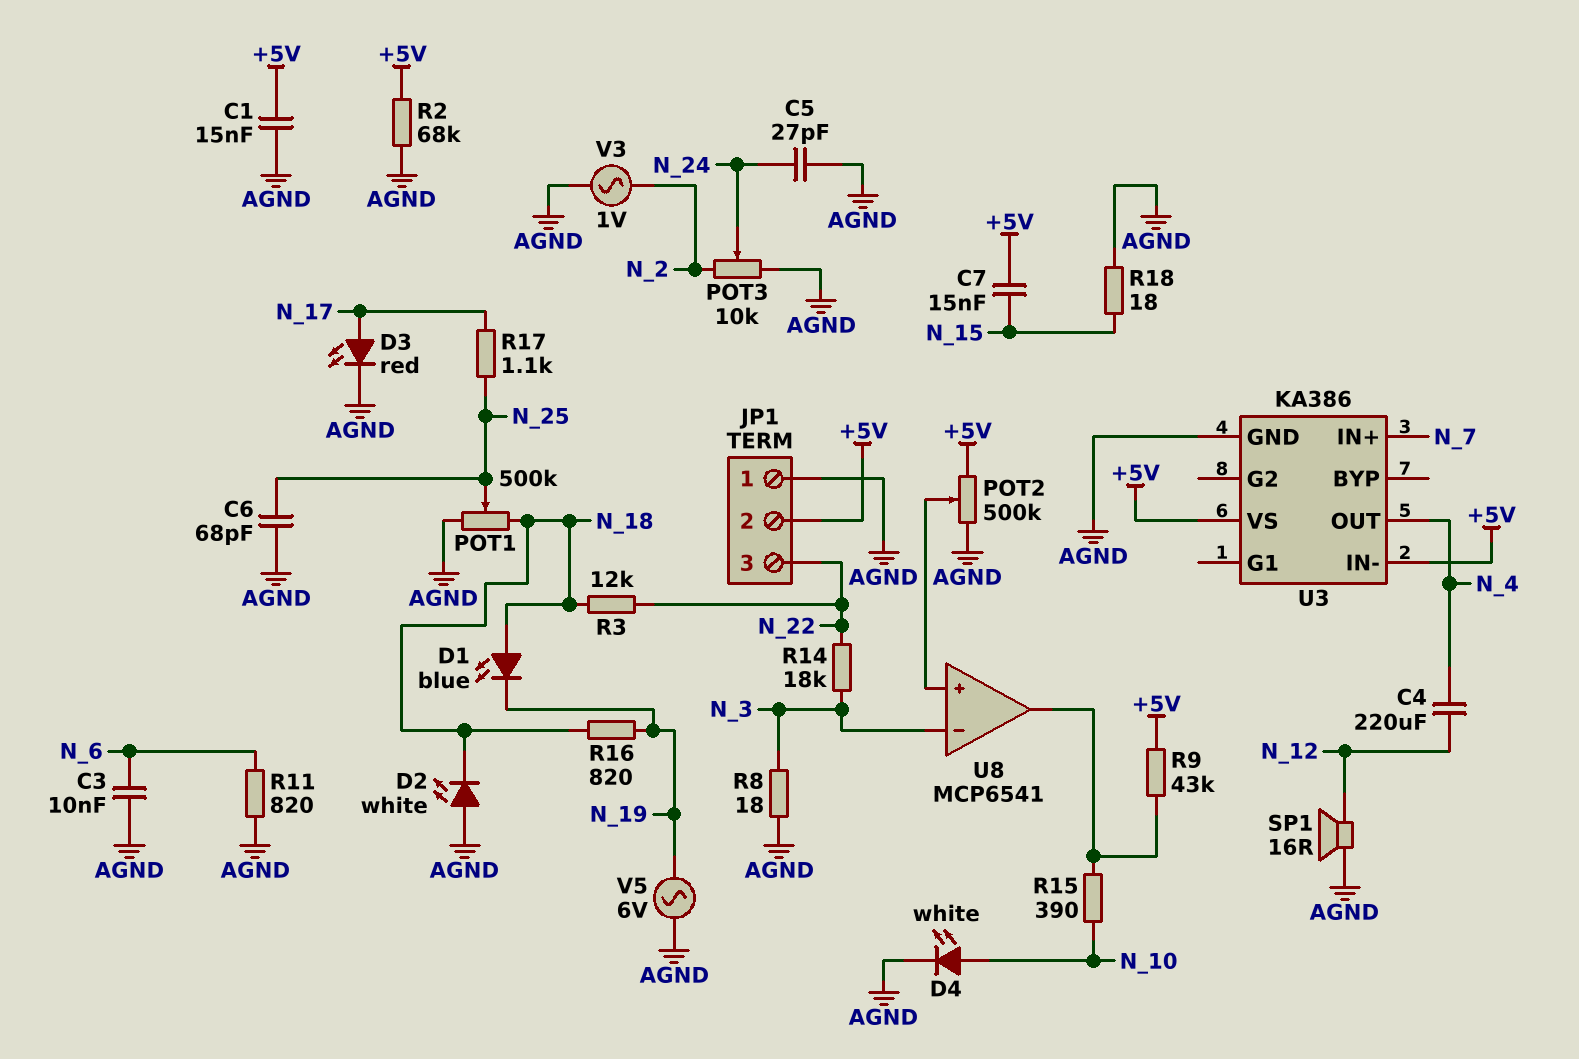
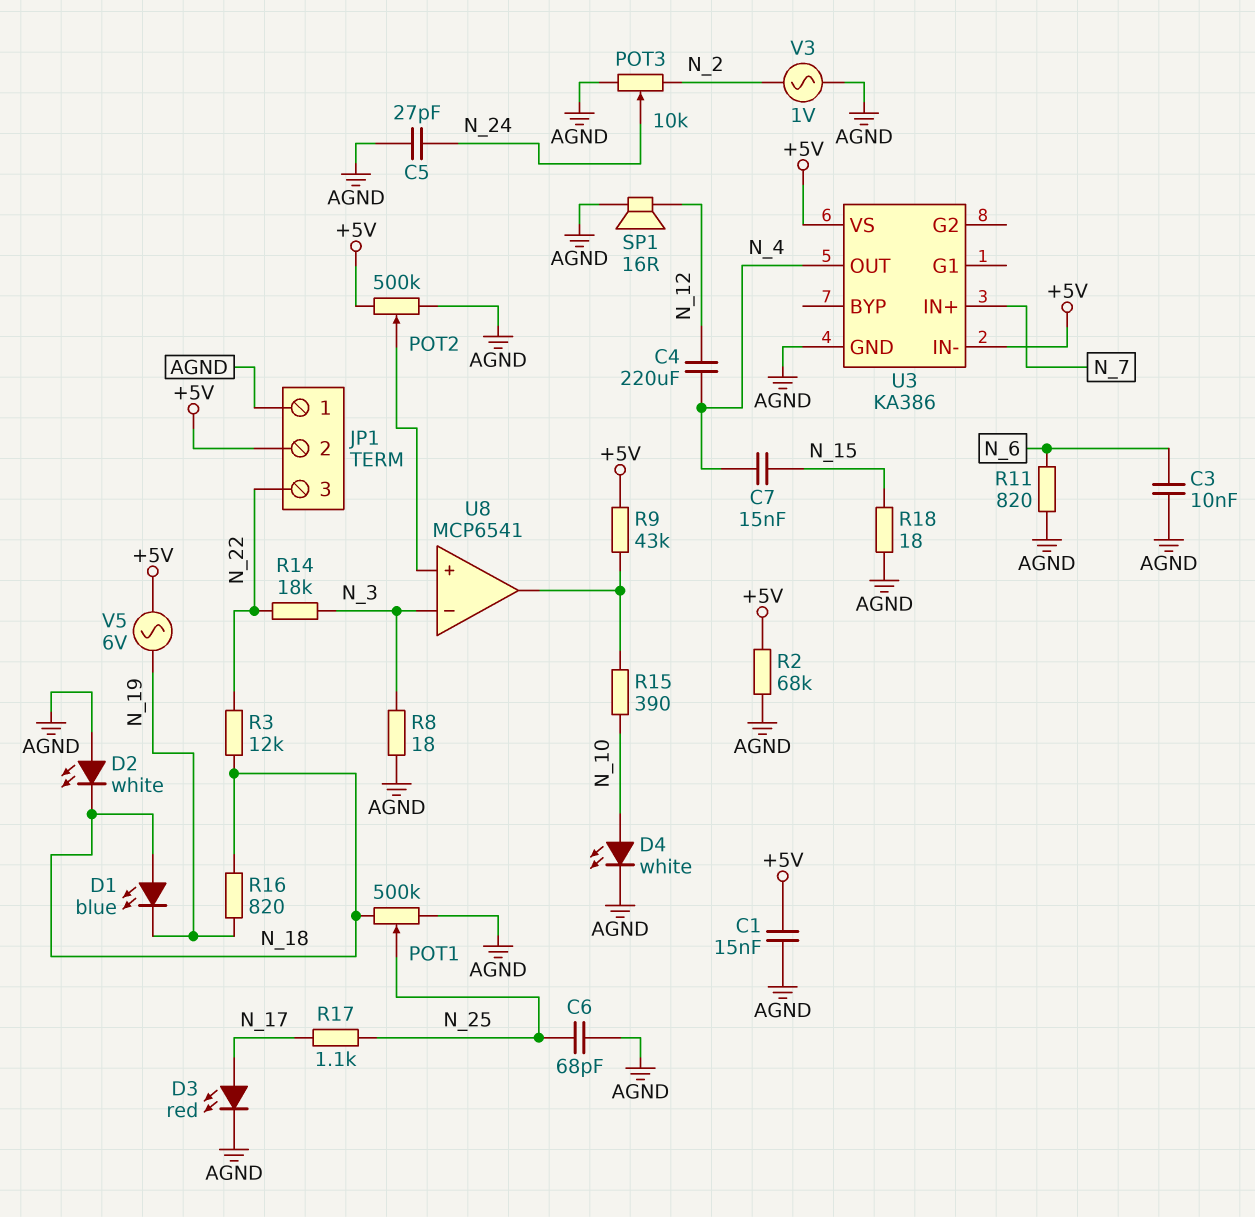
C7: 15nF (+5V, N_15) -> 15nF (N_4, N_15)
V5: AC 6V (AGND, N_19) -> AC 6V (+5V, N_19)

